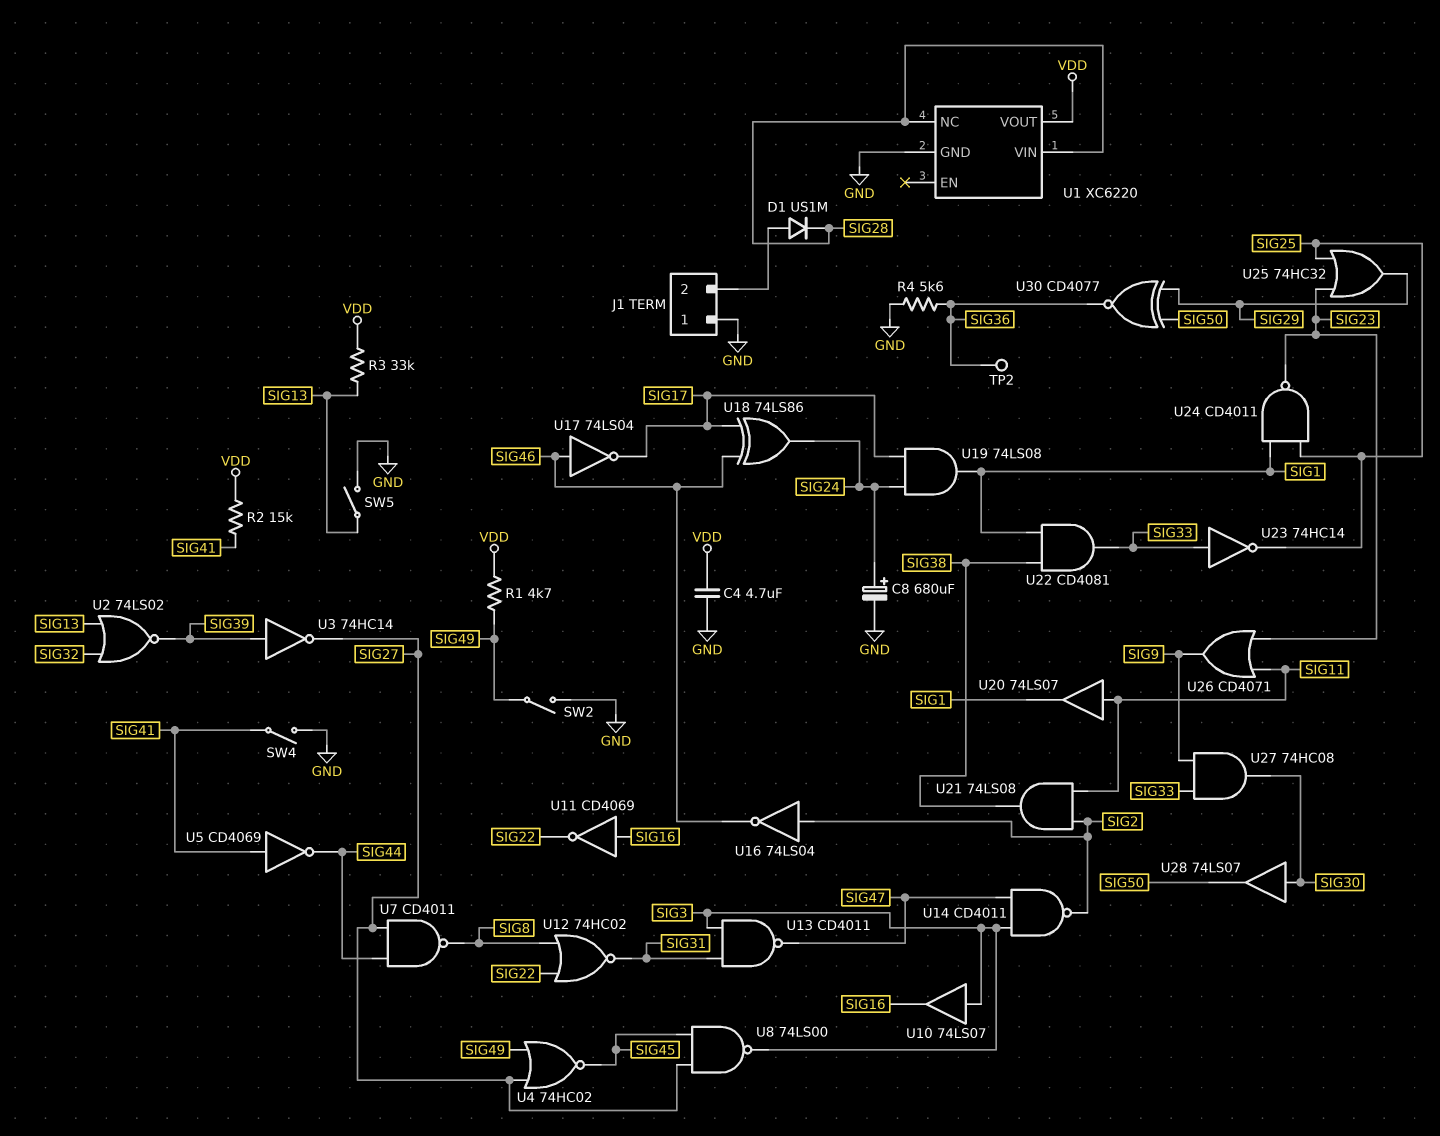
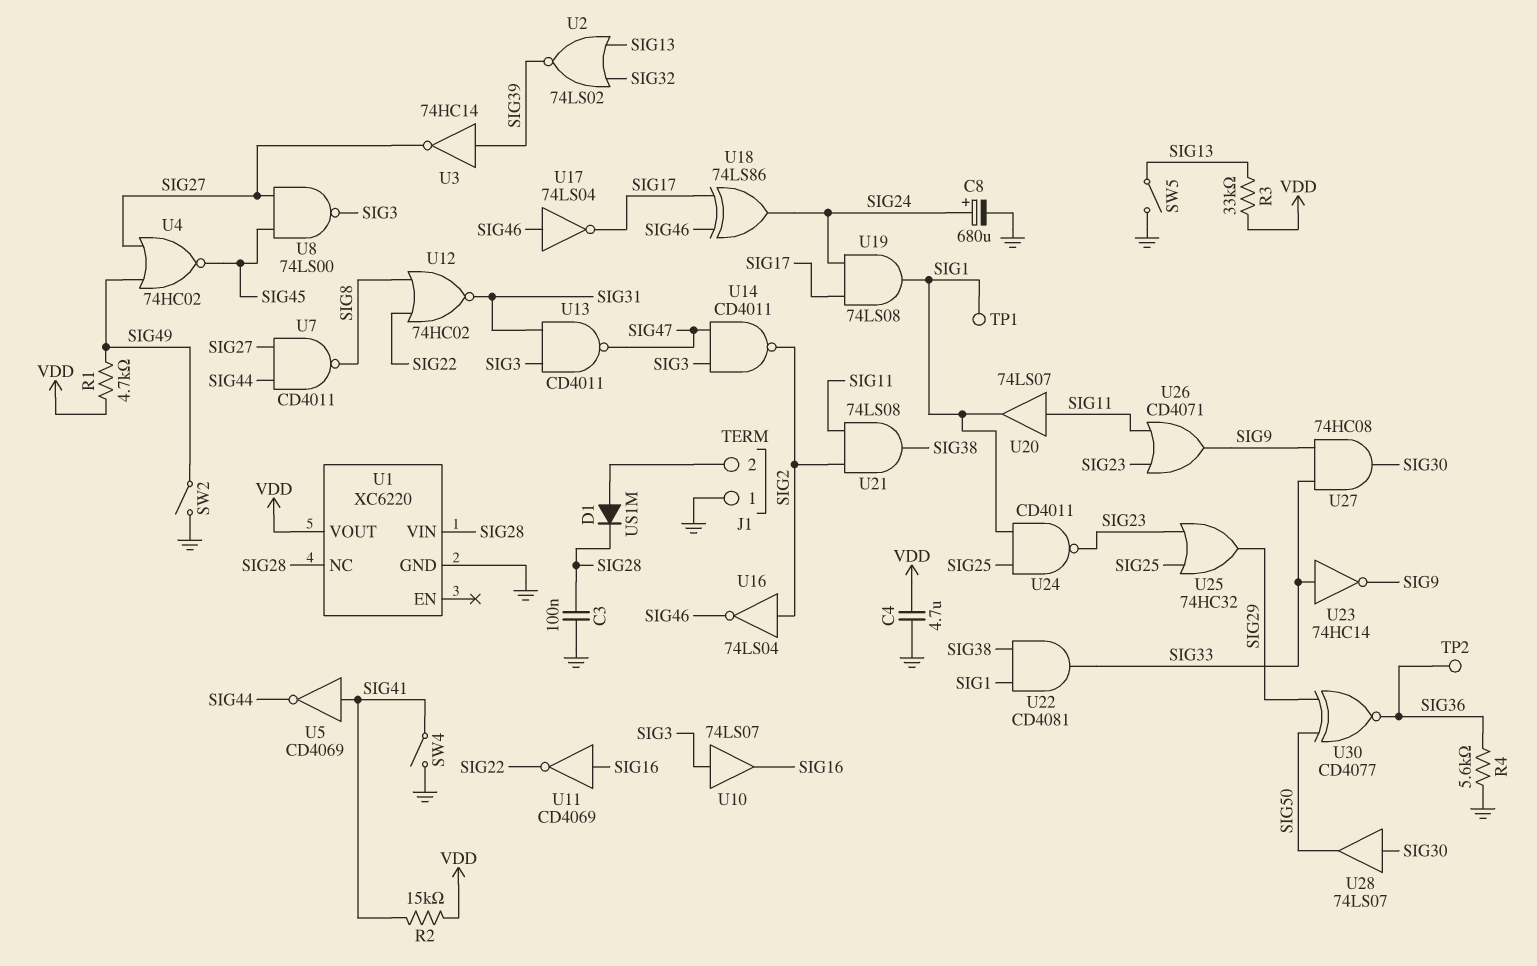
C3: none -> 100nF (GND, SIG28)
TP1: none -> test point (SIG1)
U23: NOT 74HC14 (in SIG33, out SIG25) -> NOT 74HC14 (in SIG33, out SIG9)

